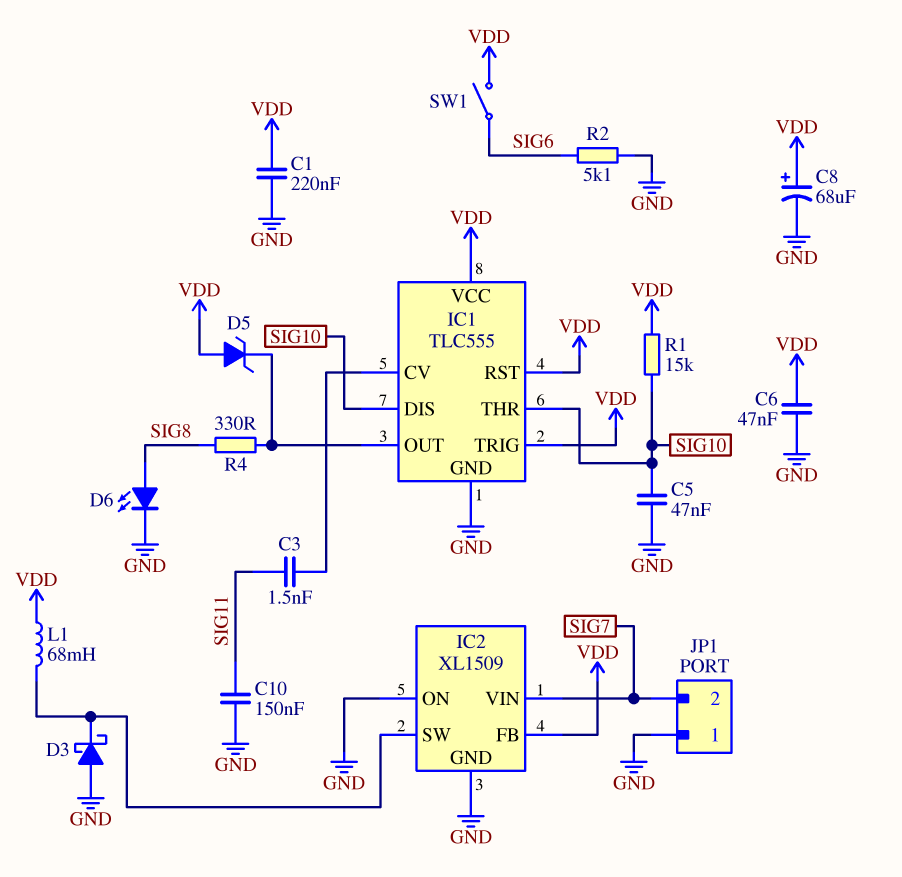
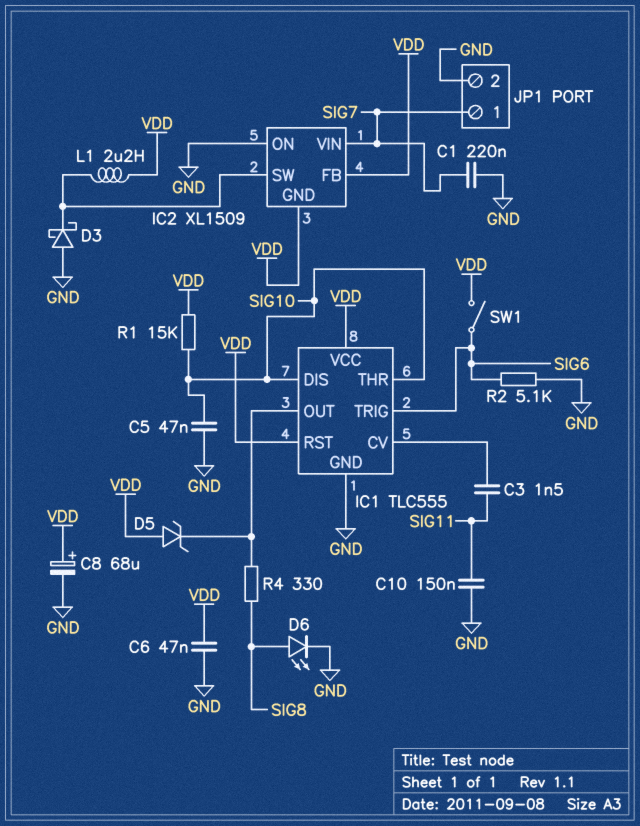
C1: 220nF (GND, VDD) -> 220nF (GND, SIG7)
IC1 pin TRIG: VDD -> SIG6
IC2 pin GND: GND -> VDD
JP1 pin 1: GND -> SIG7
JP1 pin 2: SIG7 -> GND
L1: 68mH (IC2/SW, VDD) -> 2.2uH (IC2/SW, VDD)

